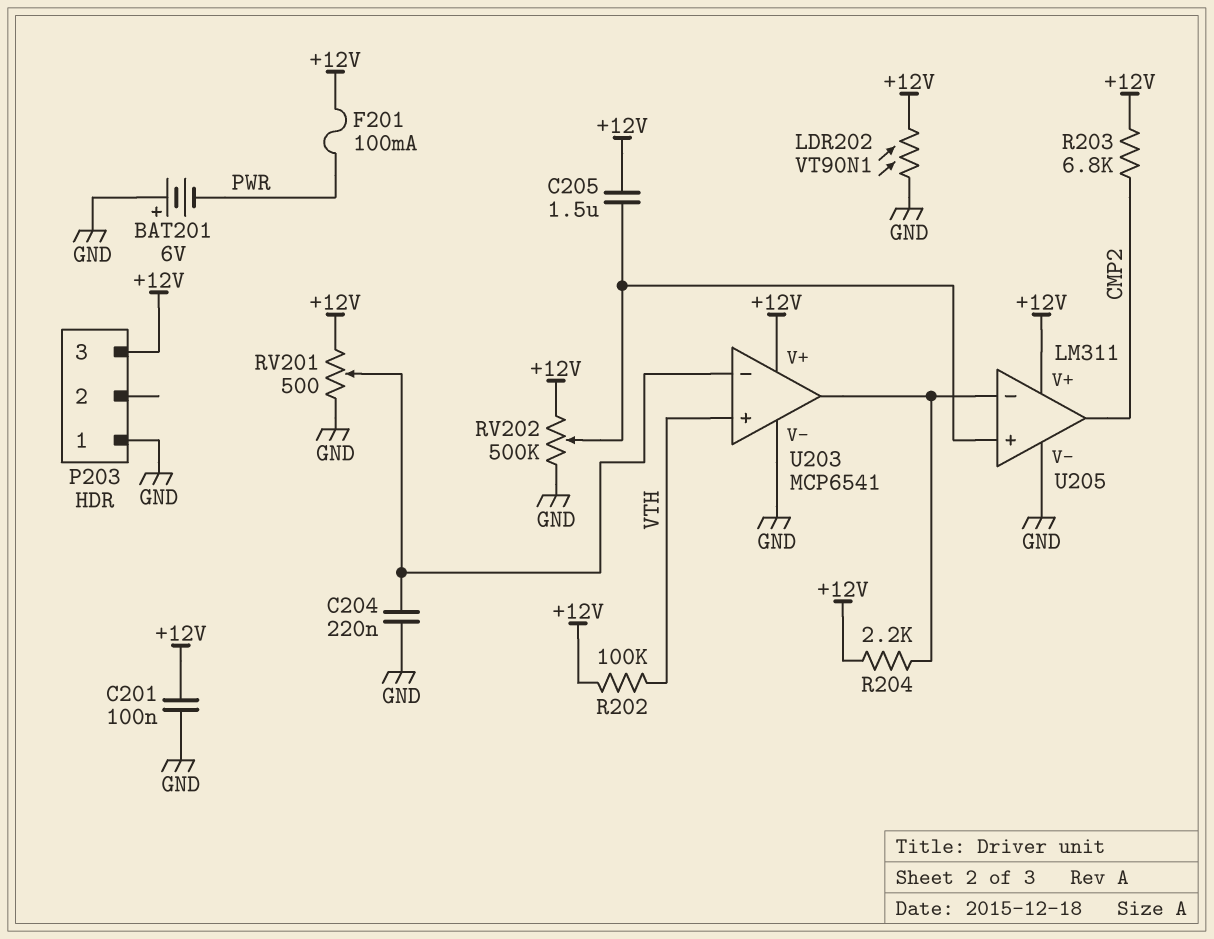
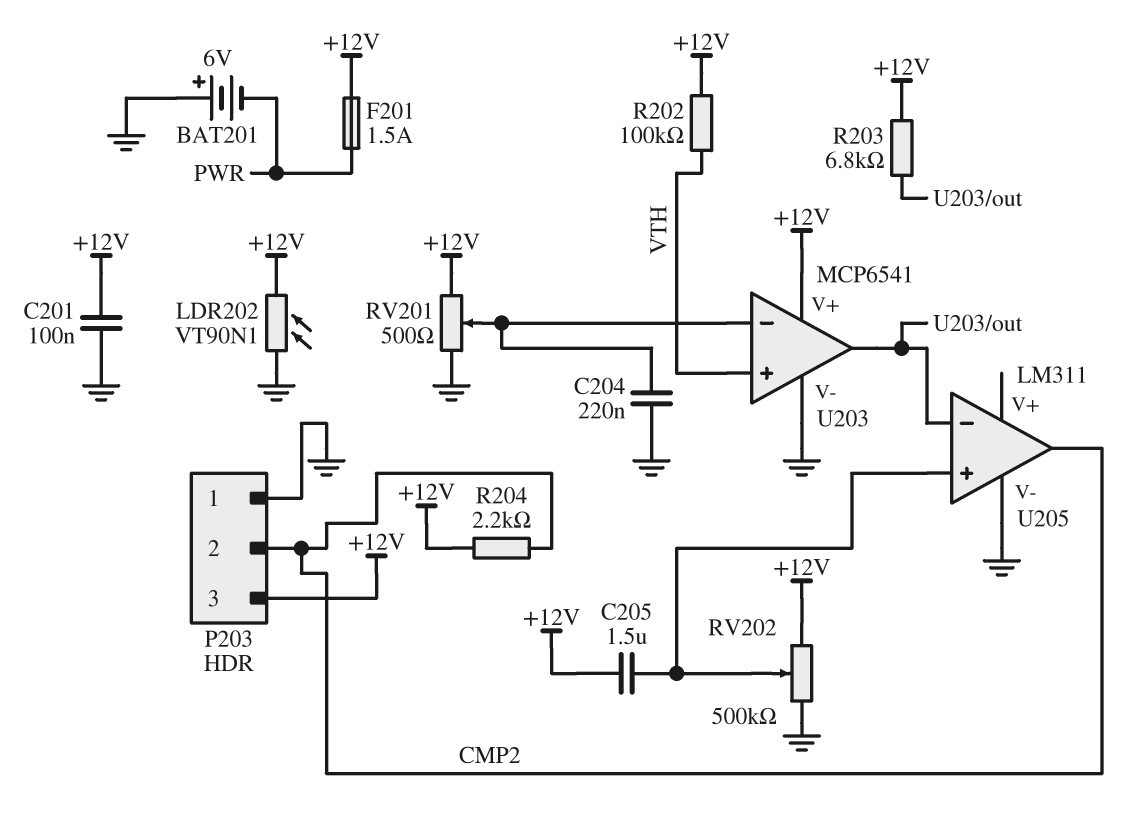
F201: 100mA (+12V, PWR) -> 1.5A (+12V, PWR)
P203 pin 2: none -> CMP2
R203: 6.8k (+12V, CMP2) -> 6.8k (+12V, U203/out)
R204: 2.2k (+12V, U203/out) -> 2.2k (+12V, CMP2)
U205 pin V+: +12V -> none

